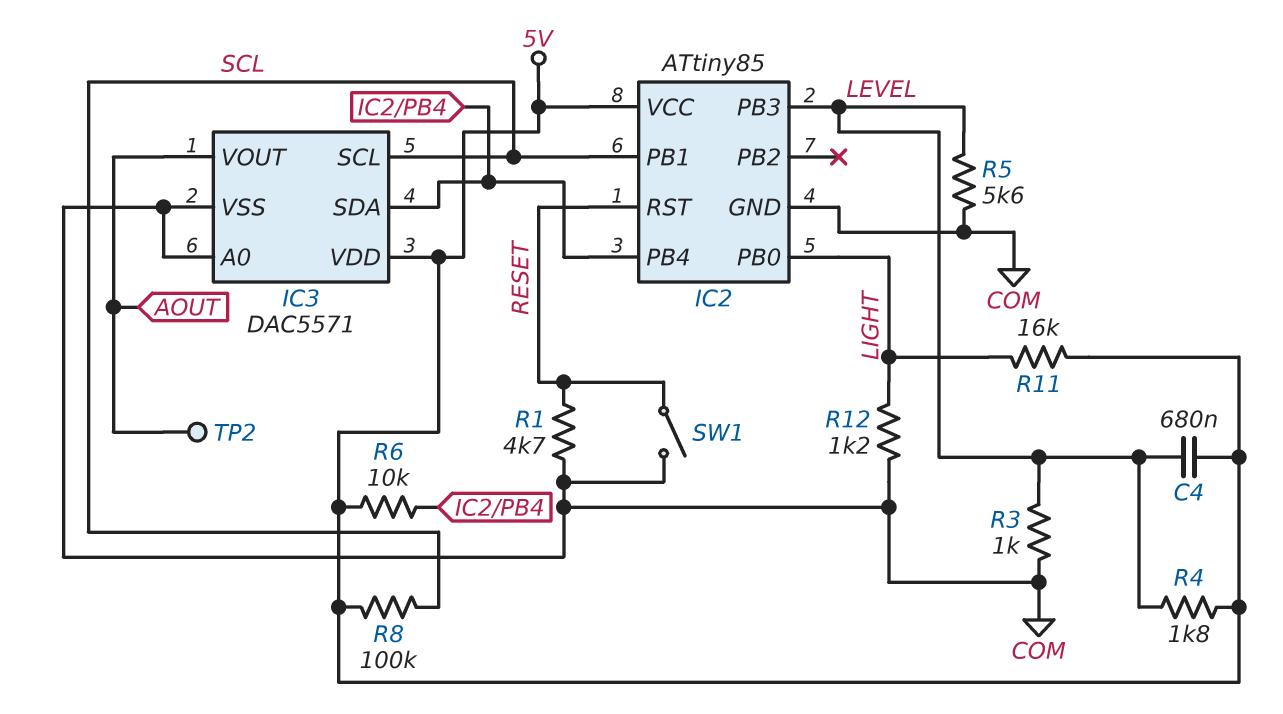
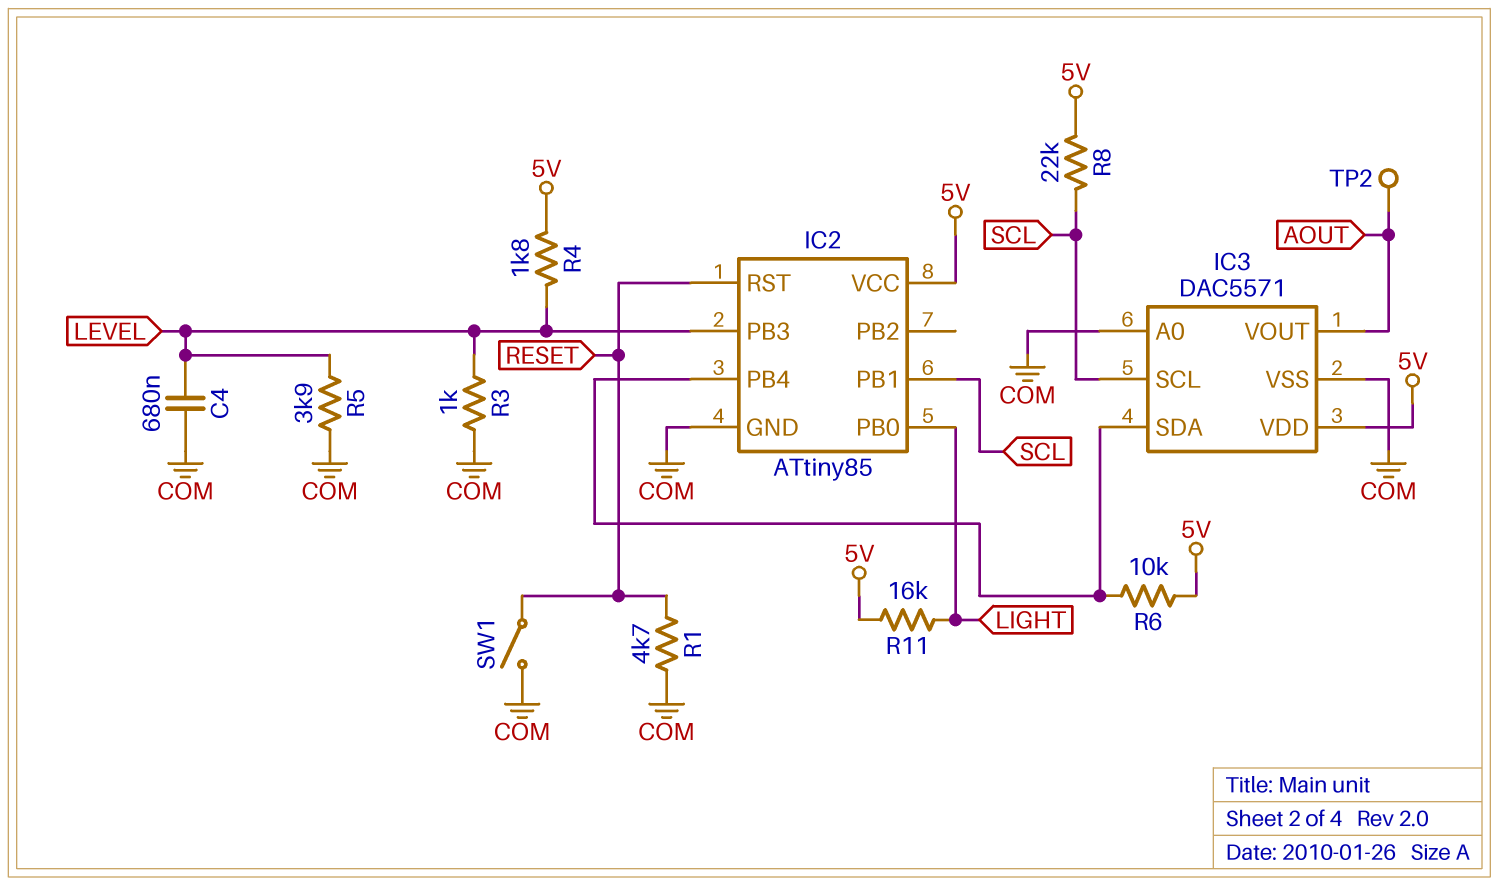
C4: 680nF (5V, LEVEL) -> 680nF (COM, LEVEL)
R5: 5.6k (COM, LEVEL) -> 3.9k (COM, LEVEL)
R8: 100k (5V, SCL) -> 22k (5V, SCL)
R12: 1.2k (COM, LIGHT) -> none

